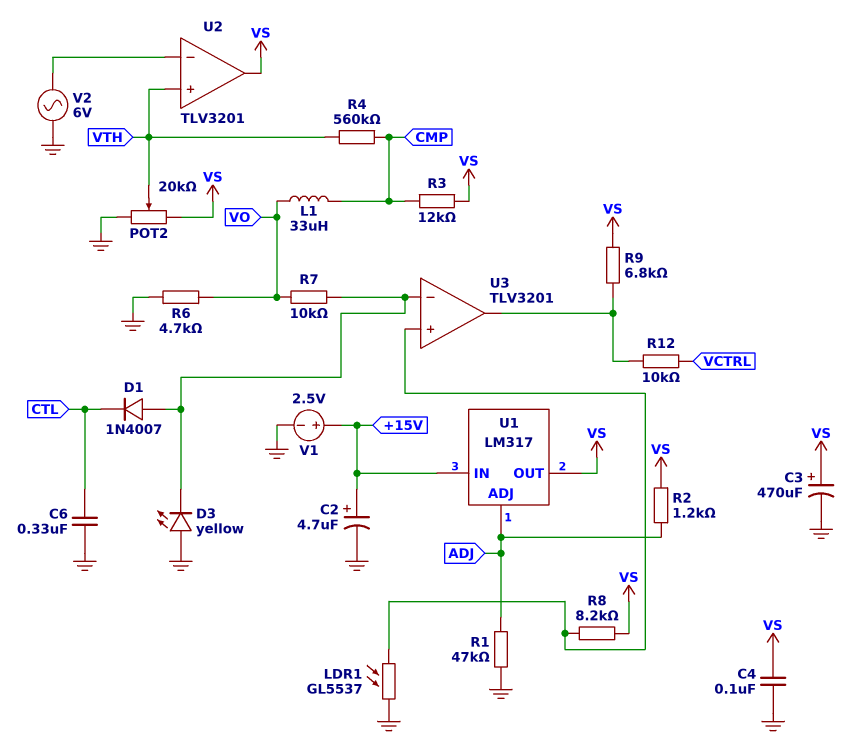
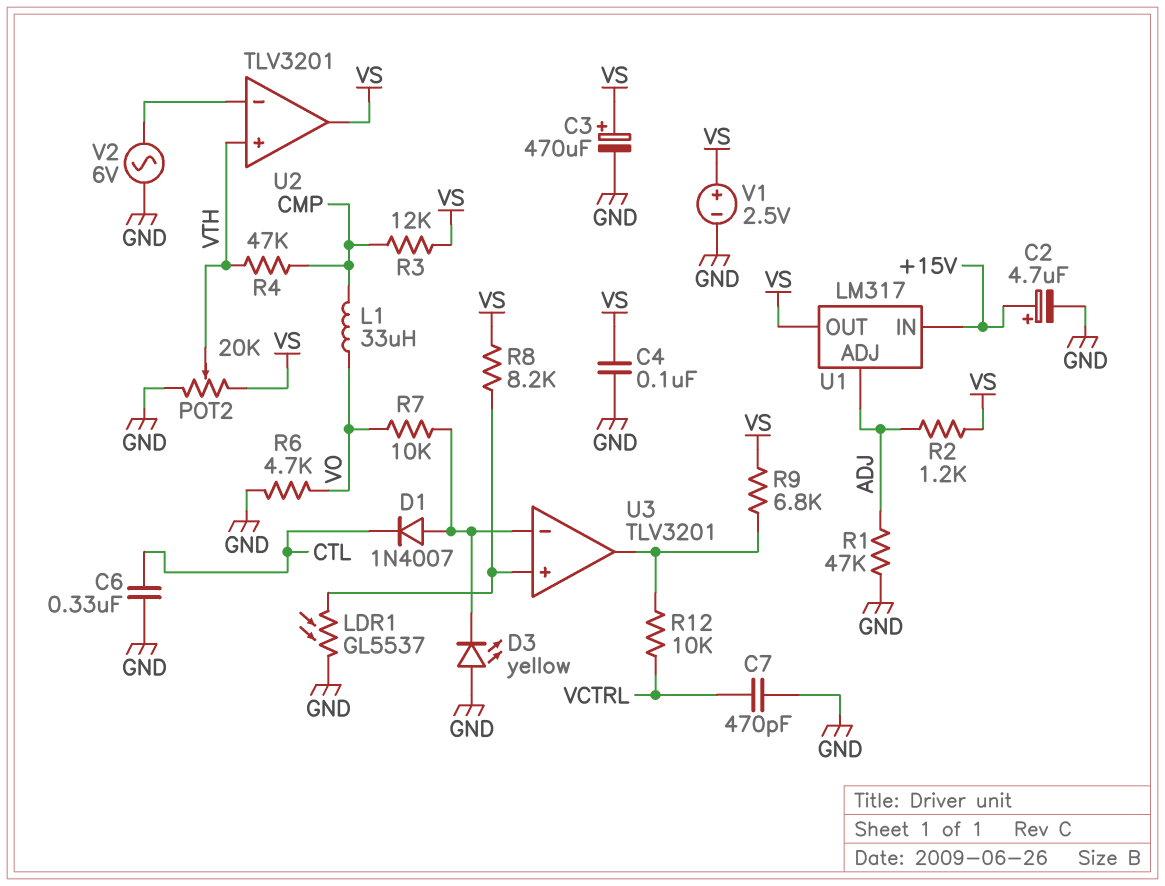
C7: none -> 470pF (GND, VCTRL)
R4: 560k (CMP, VTH) -> 47k (CMP, VTH)
V1: 2.5V (plus +15V, minus GND) -> 2.5V (plus VS, minus GND)

